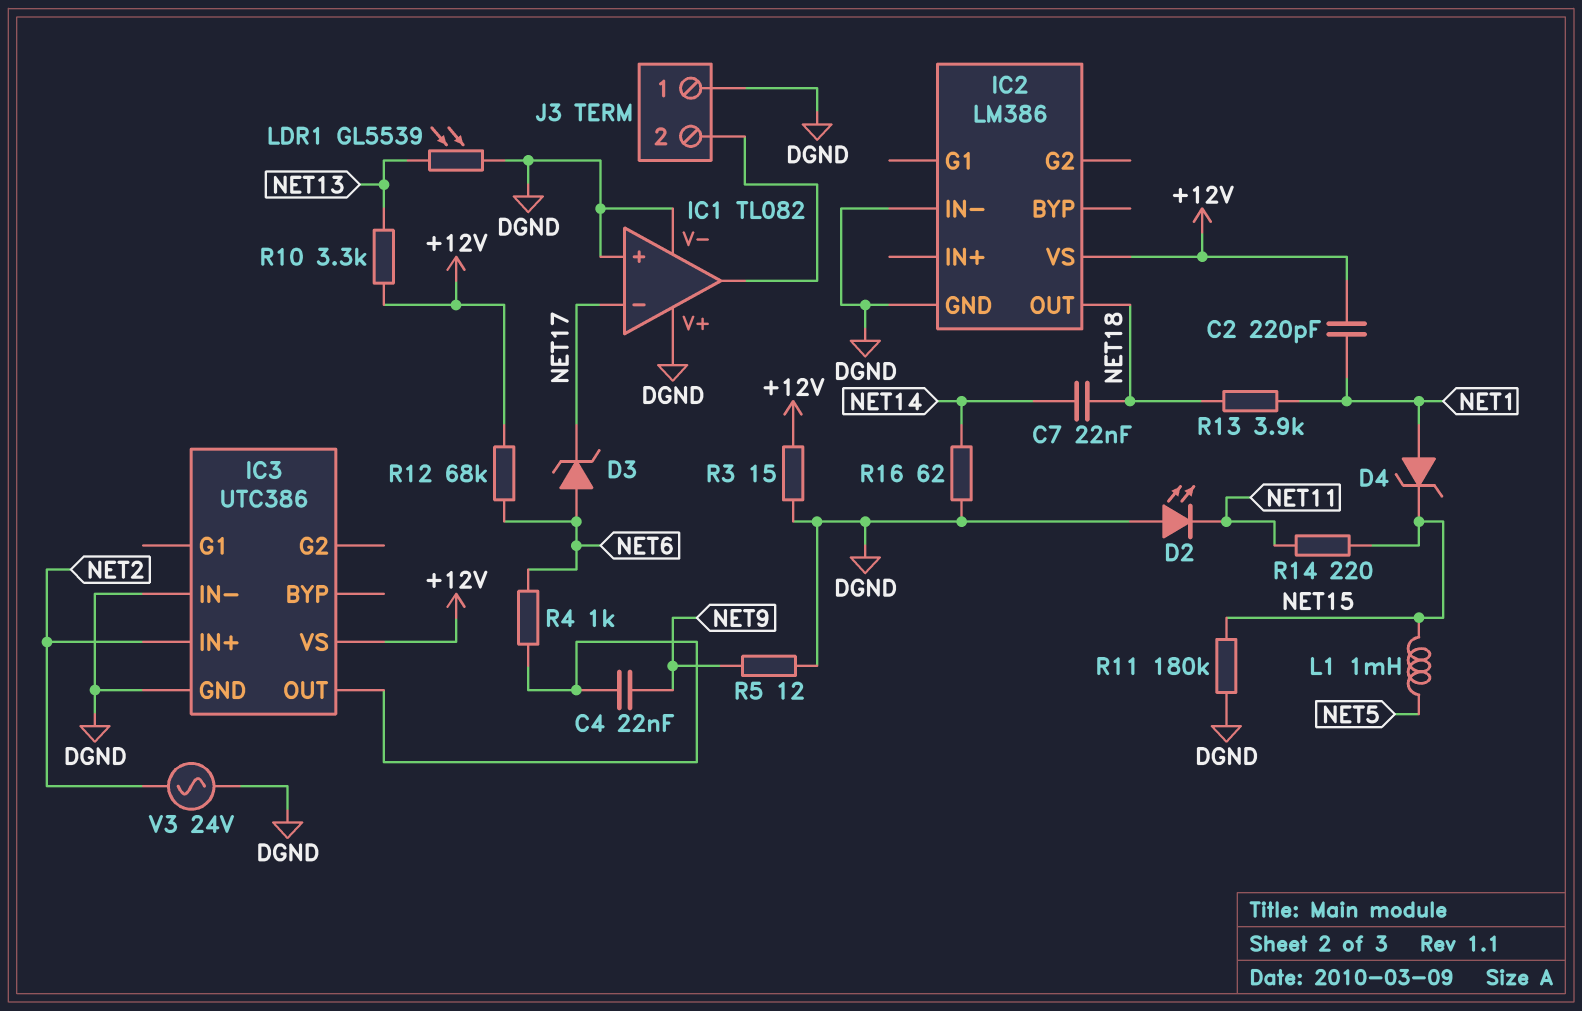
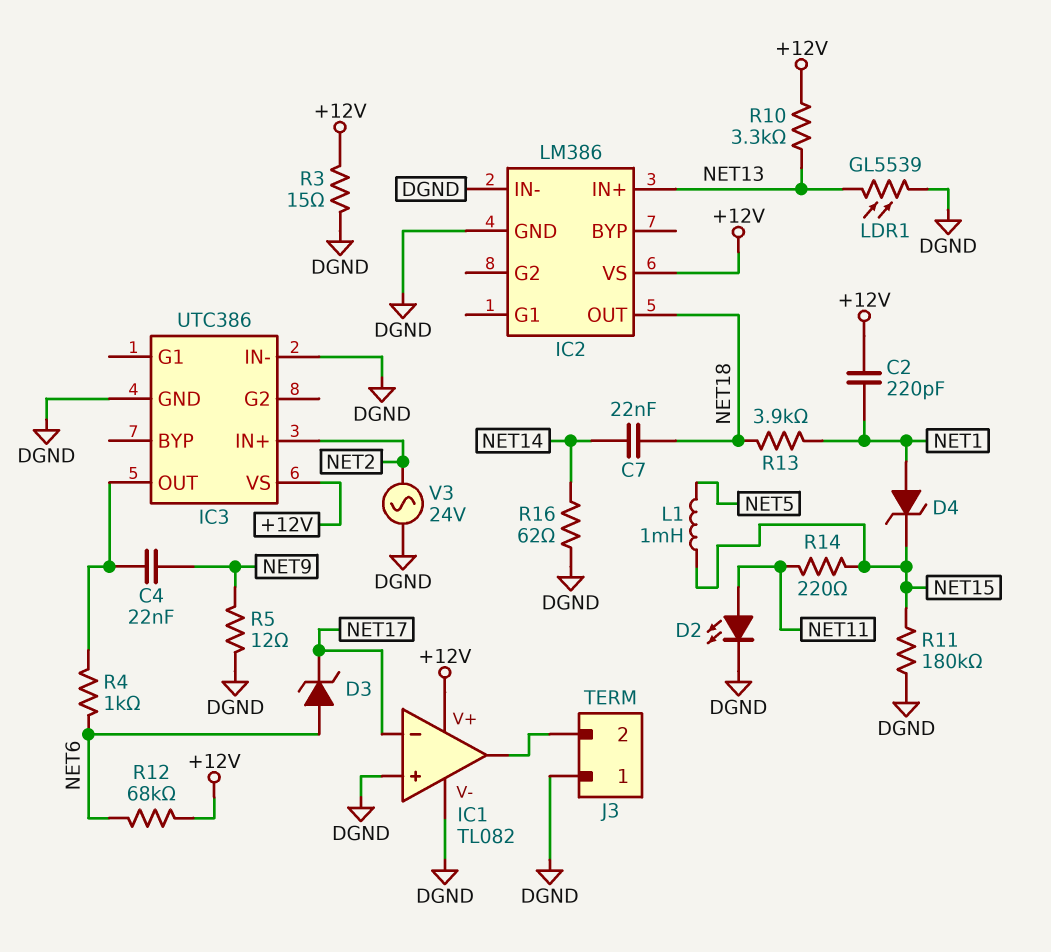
D2: LED (A DGND, K NET11) -> LED (A NET11, K DGND)
IC1 pin V+: DGND -> +12V
IC2 pin IN+: none -> NET13

